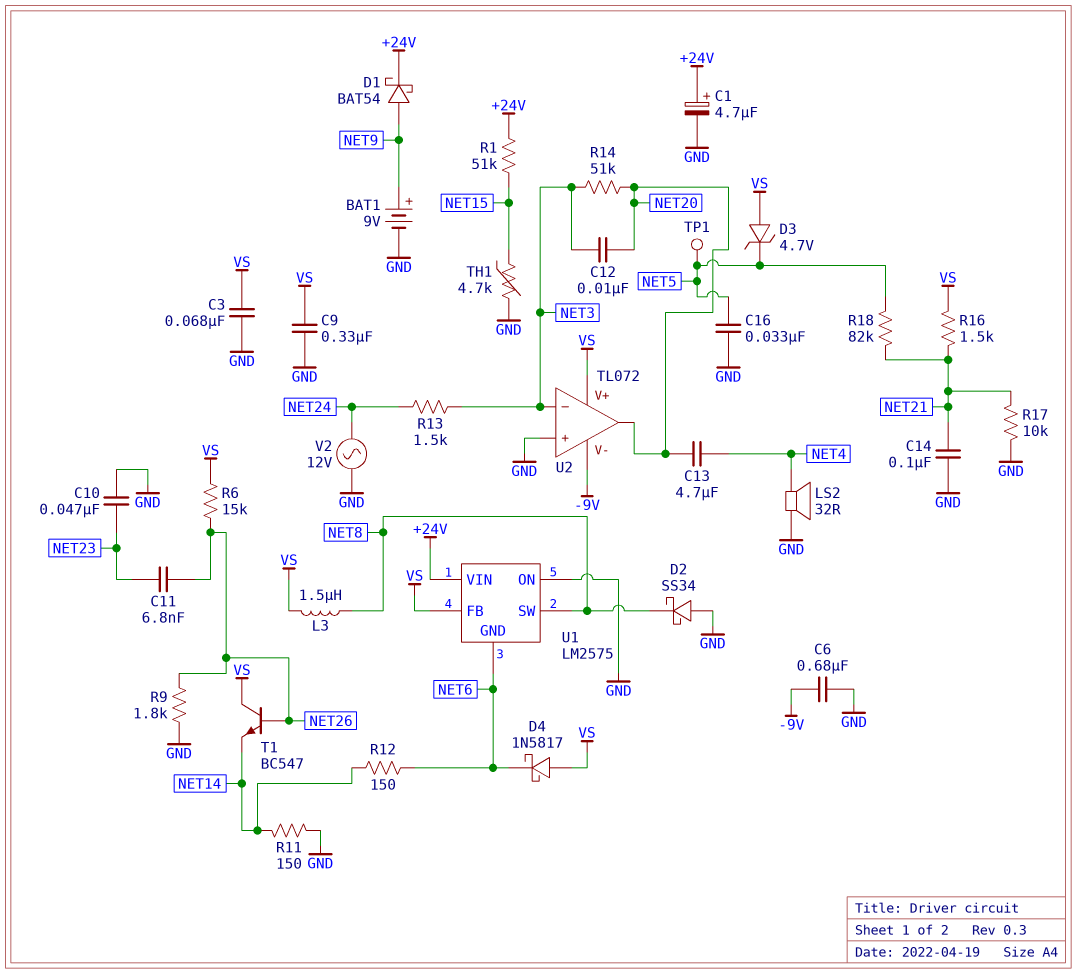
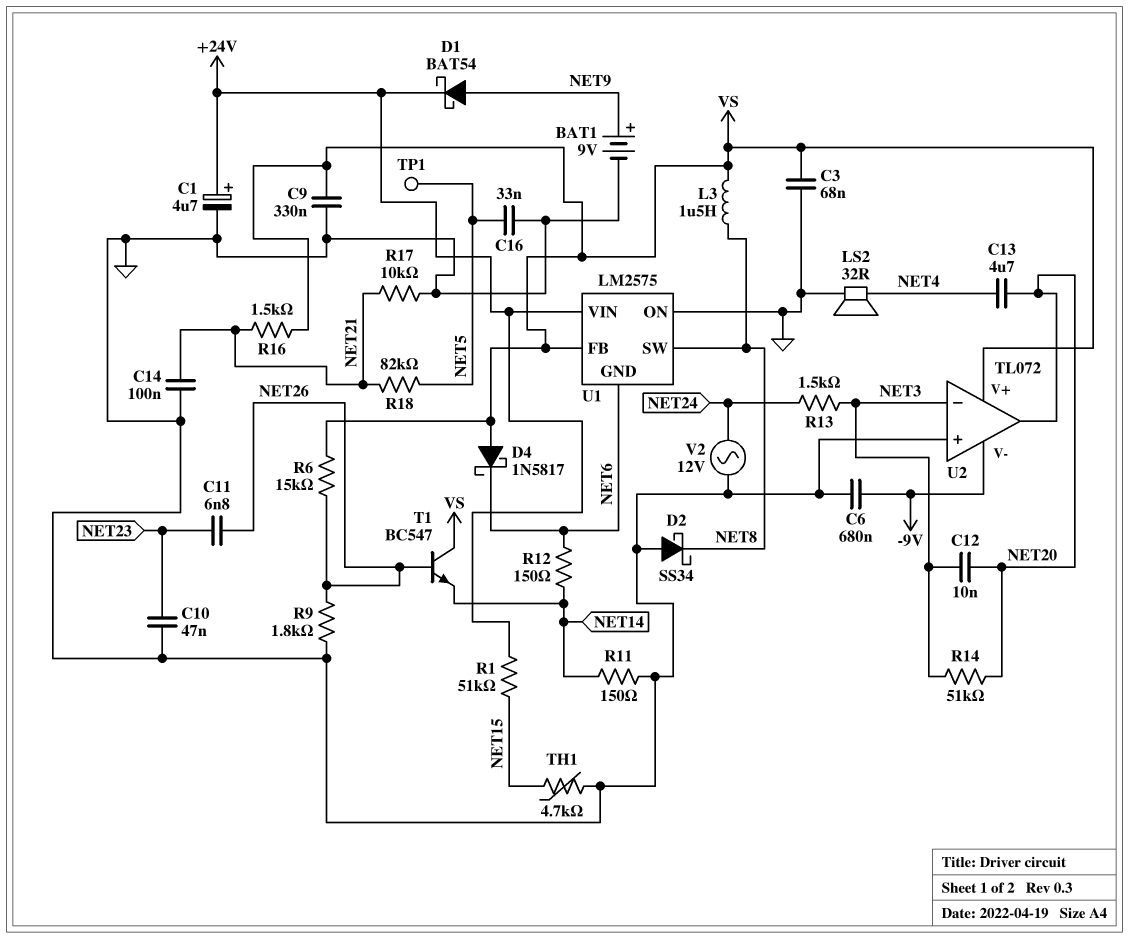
D3: zener 4.7V (A VS, K NET5) -> none

